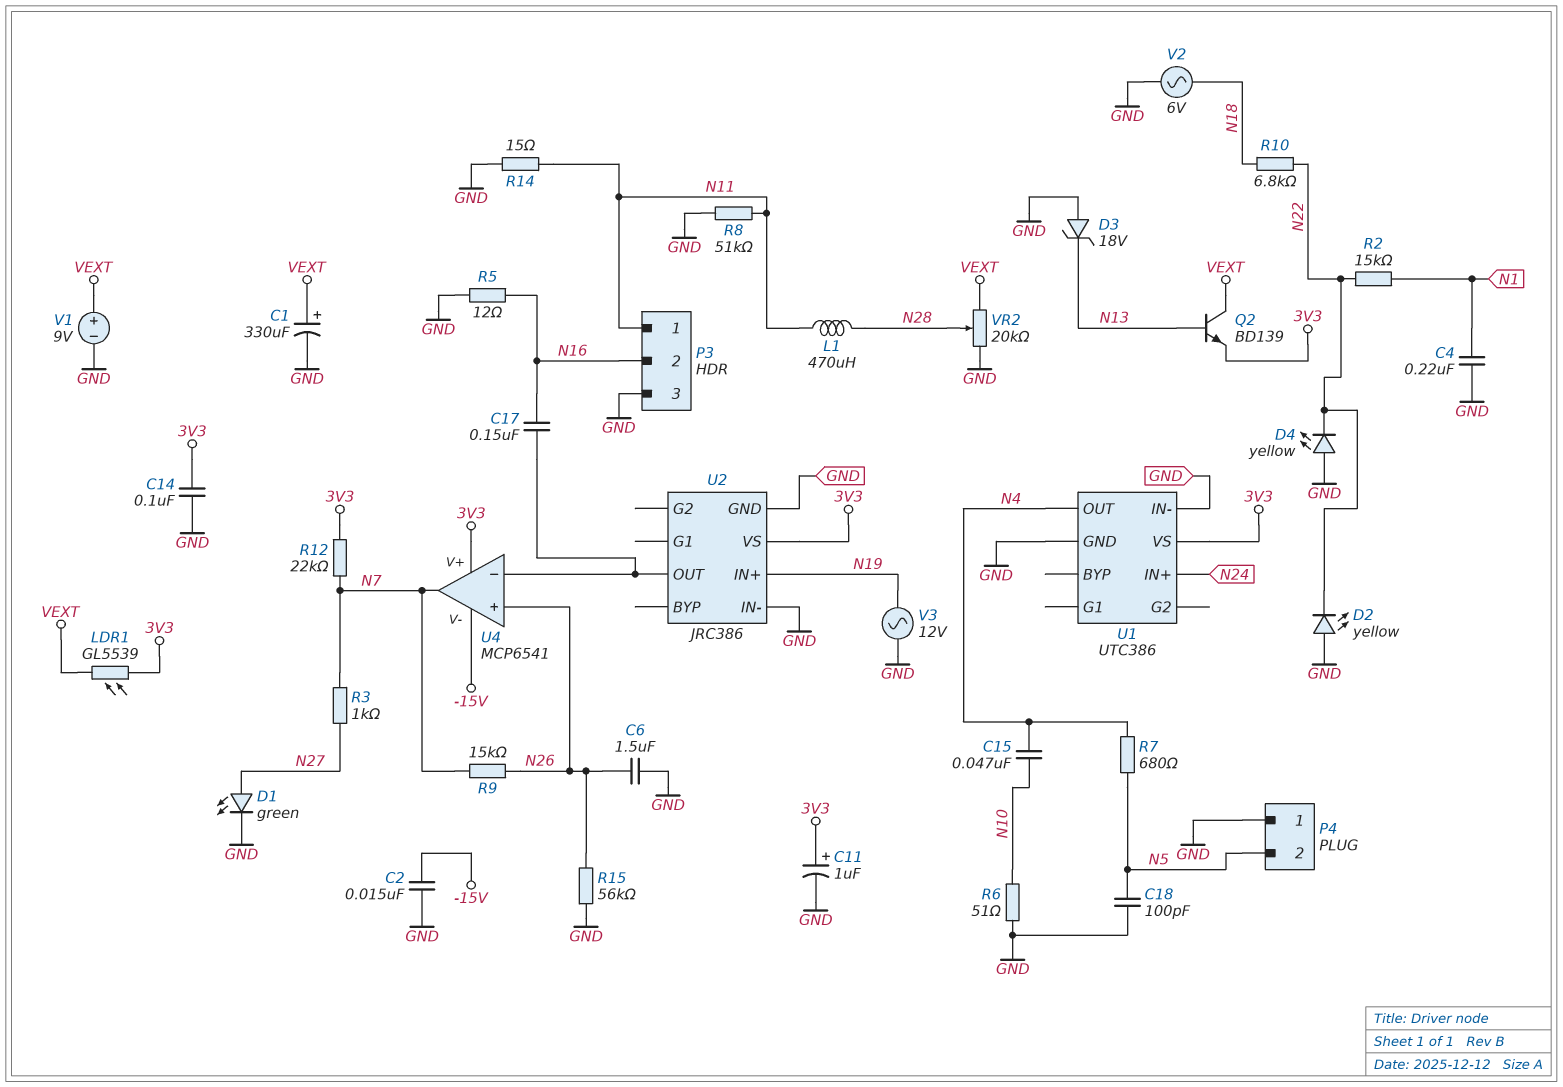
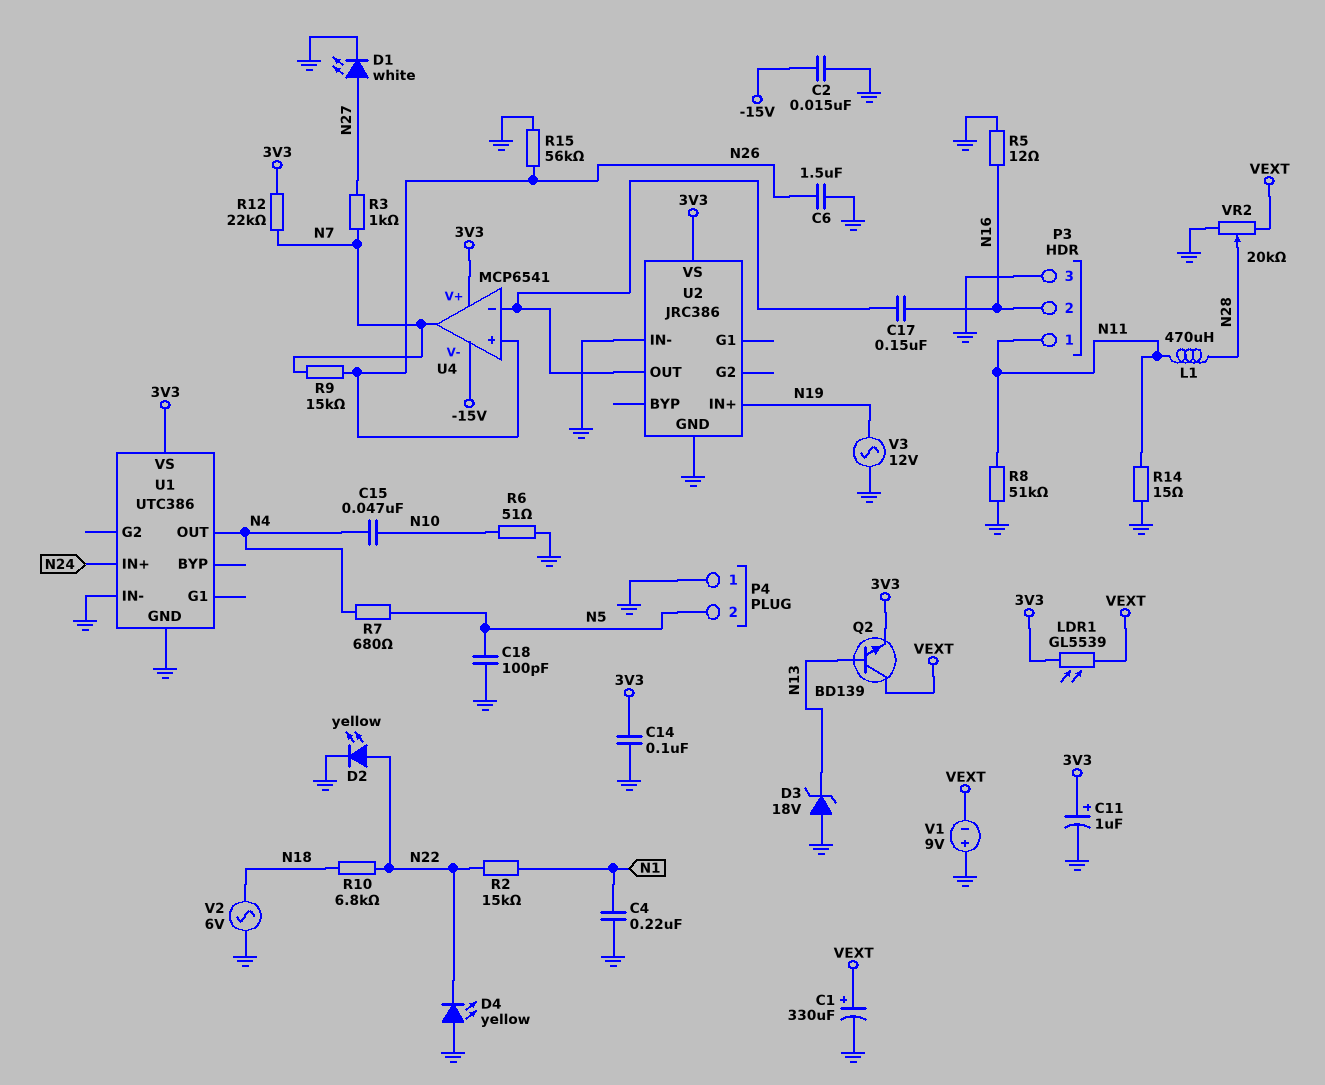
D1: LED green (A N27, K GND) -> LED white (A N27, K GND)
D2: LED yellow (A GND, K N22) -> LED yellow (A N22, K GND)
V1: 9V (plus VEXT, minus GND) -> 9V (plus GND, minus VEXT)

